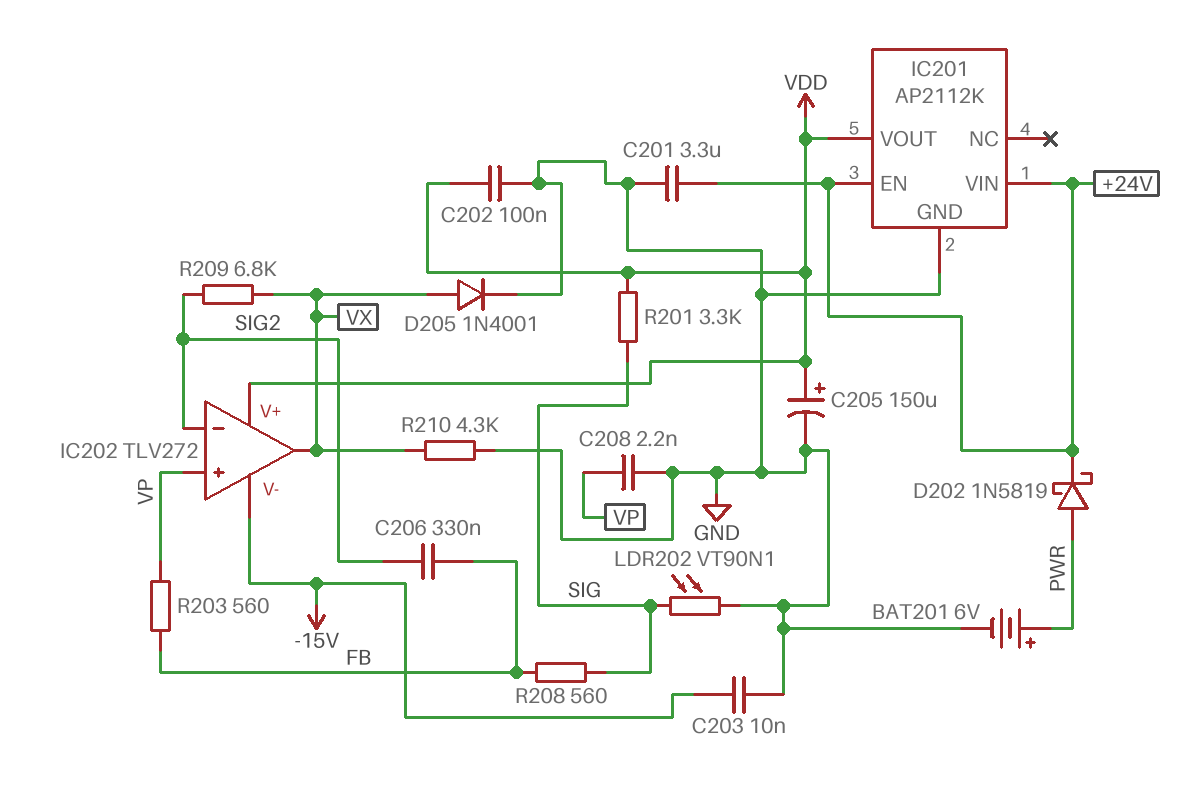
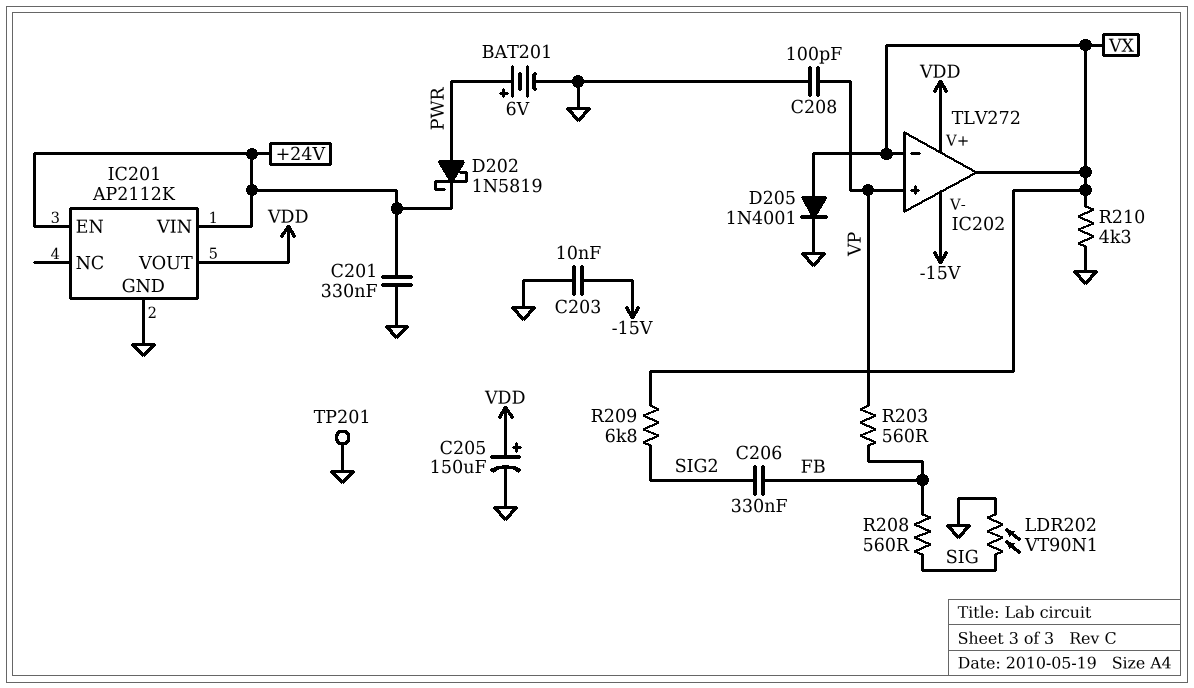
C201: 3.3uF (+24V, GND) -> 330nF (+24V, GND)
C202: 100nF (GND, VDD) -> none
C208: 2.2nF (GND, VP) -> 100pF (GND, VP)
IC202 pin in-: SIG2 -> VX
R201: 3.3k (SIG, VDD) -> none
TP201: none -> test point (GND)

